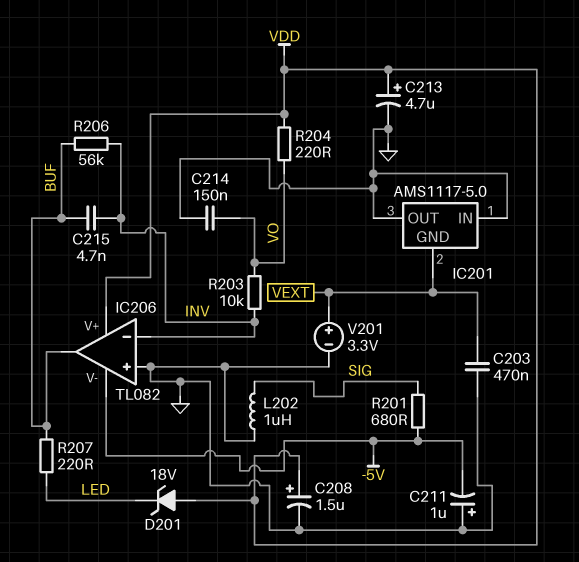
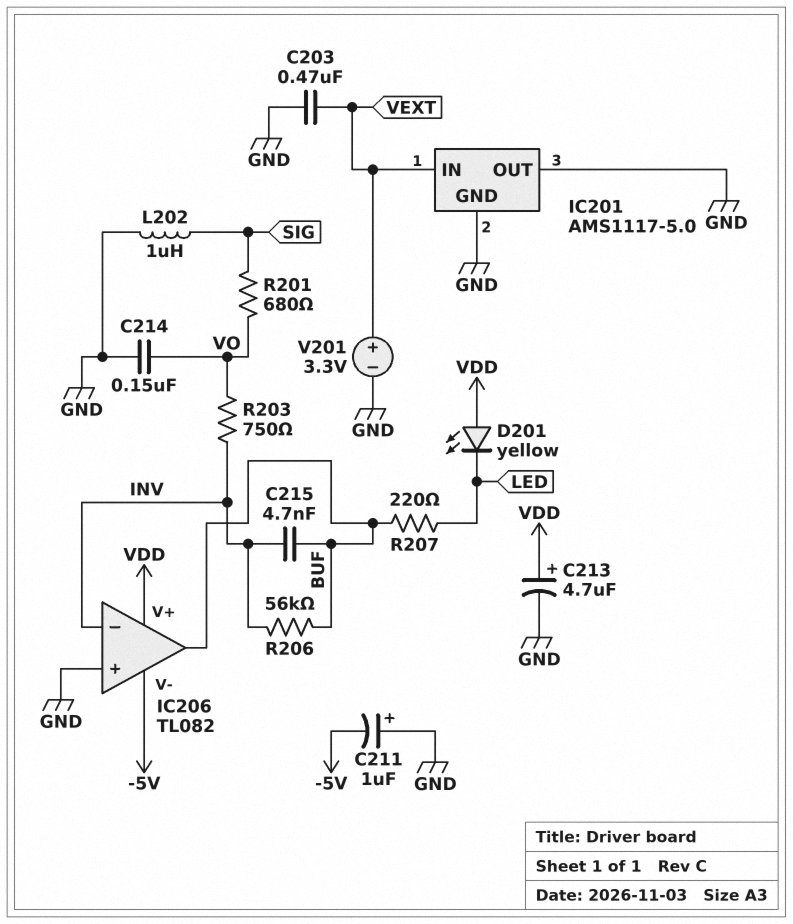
C208: 1.5uF (plus VDD, minus GND) -> none
D201: zener 18V (A VDD, K LED) -> LED yellow (A VDD, K LED)
IC201 pin GND: VEXT -> GND
IC201 pin IN: GND -> VEXT
R201: 680 (-5V, SIG) -> 680 (SIG, VO)
R203: 10k (INV, VO) -> 750 (INV, VO)
R204: 220 (VDD, VO) -> none

